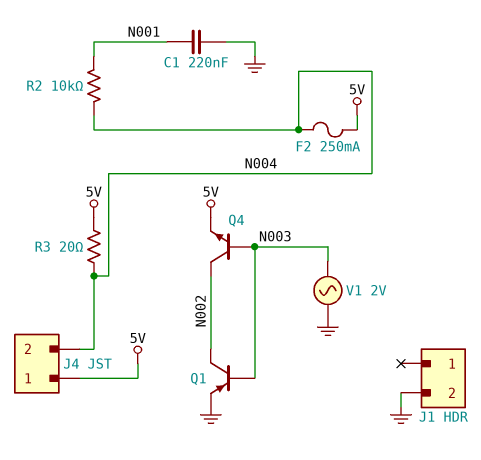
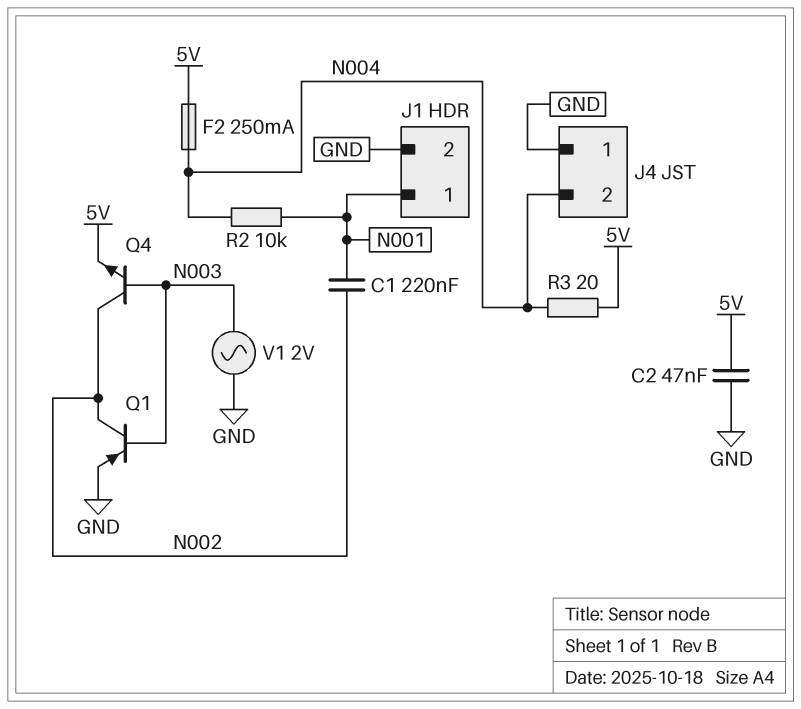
C1: 220nF (GND, N001) -> 220nF (N001, N002)
C2: none -> 47nF (5V, GND)
J1 pin 1: none -> N001
J4 pin 1: 5V -> GND

